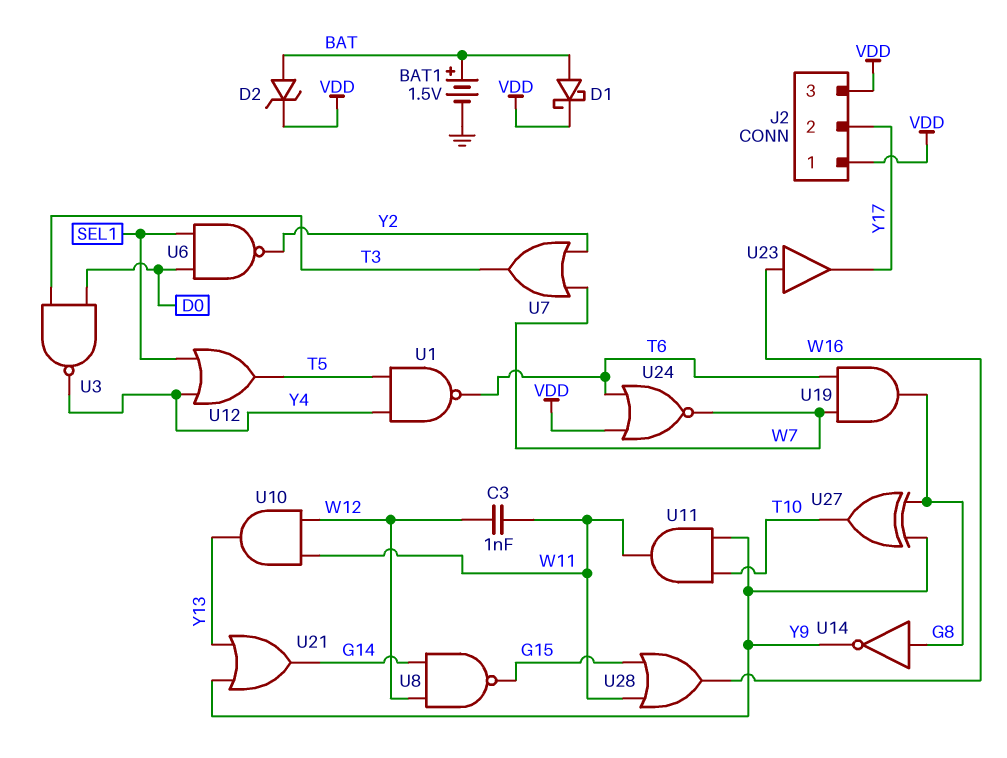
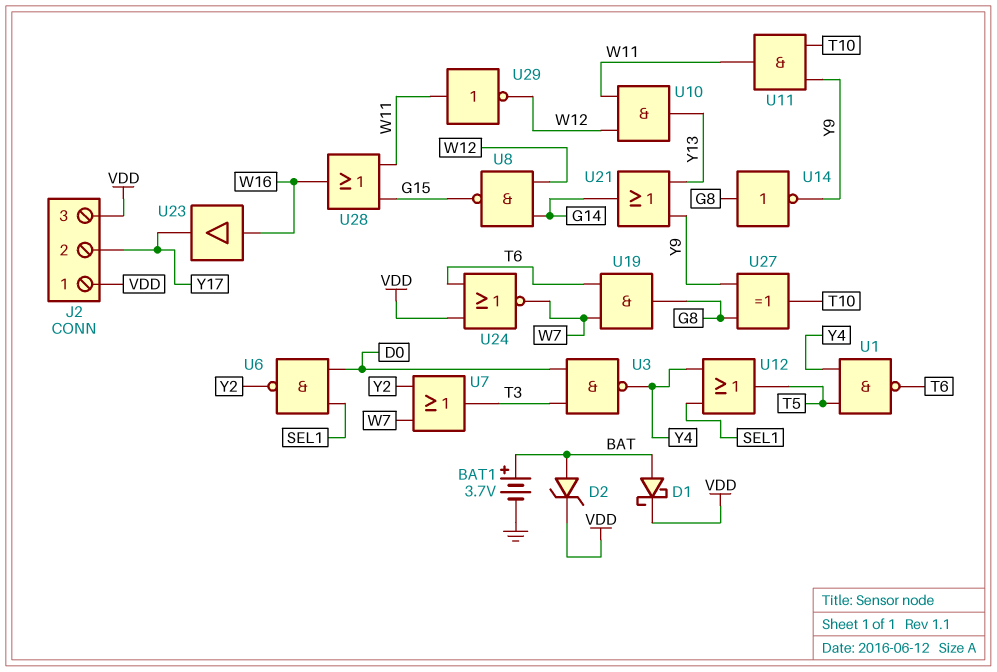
BAT1: 1.5V (plus BAT, minus GND) -> 3.7V (plus BAT, minus GND)
C3: 1nF (W11, W12) -> none
U29: none -> NOT (in W11, out W12)

